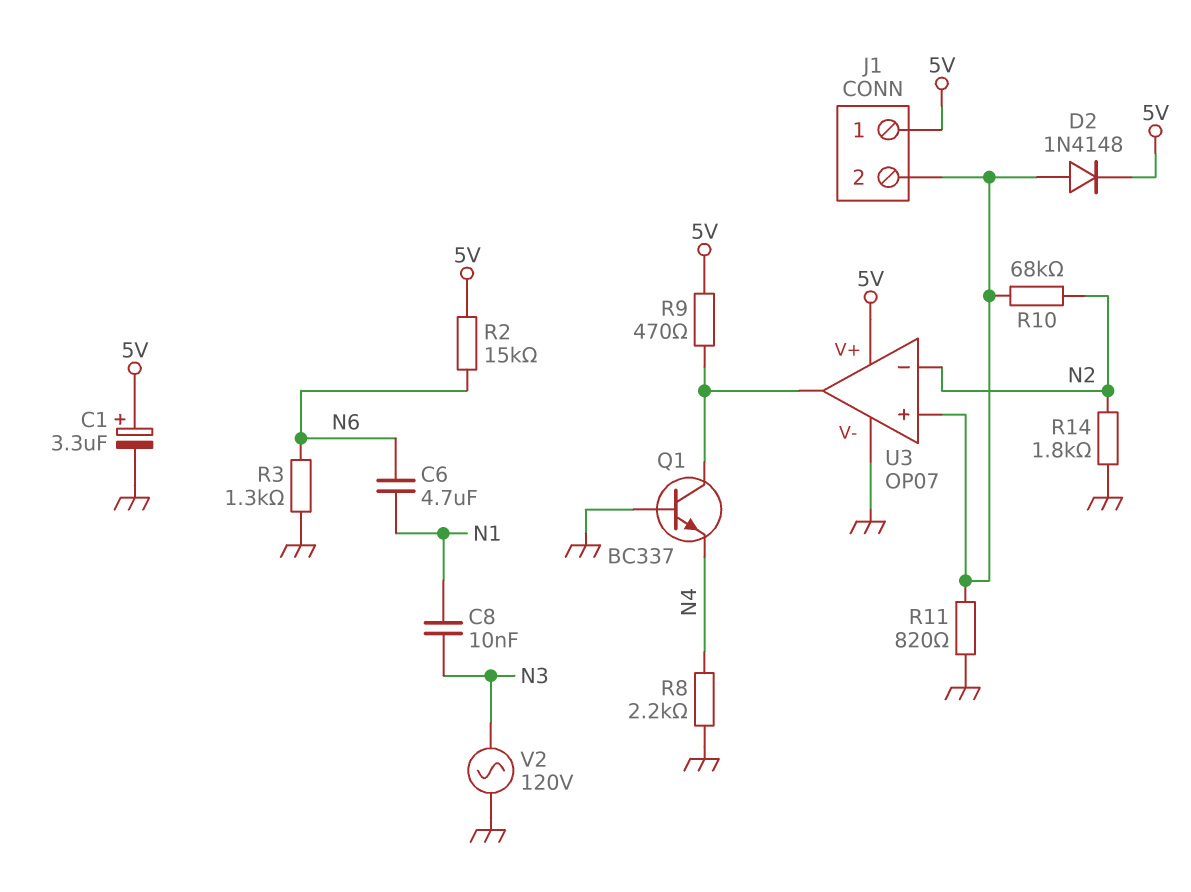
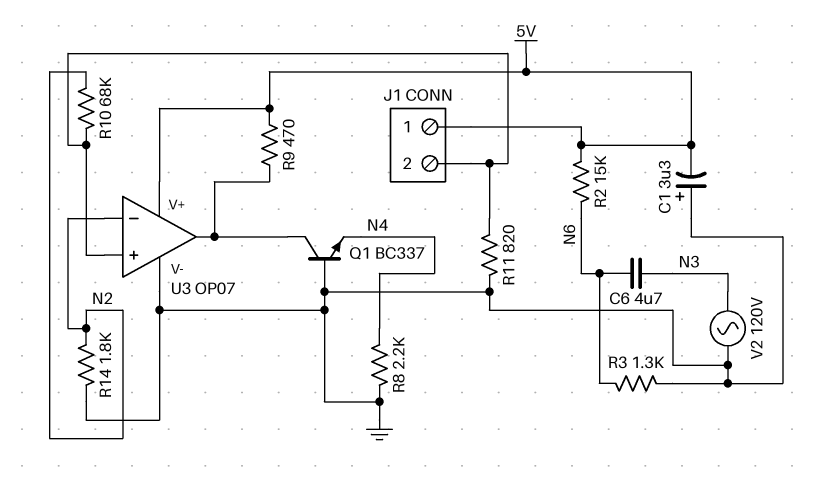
C1: 3.3uF (plus 5V, minus GND) -> 3.3uF (plus GND, minus 5V)
C6: 4.7uF (N1, N6) -> 4.7uF (N3, N6)
C8: 10nF (N1, N3) -> none
D2: diode 1N4148 (A J1/2, K 5V) -> none

